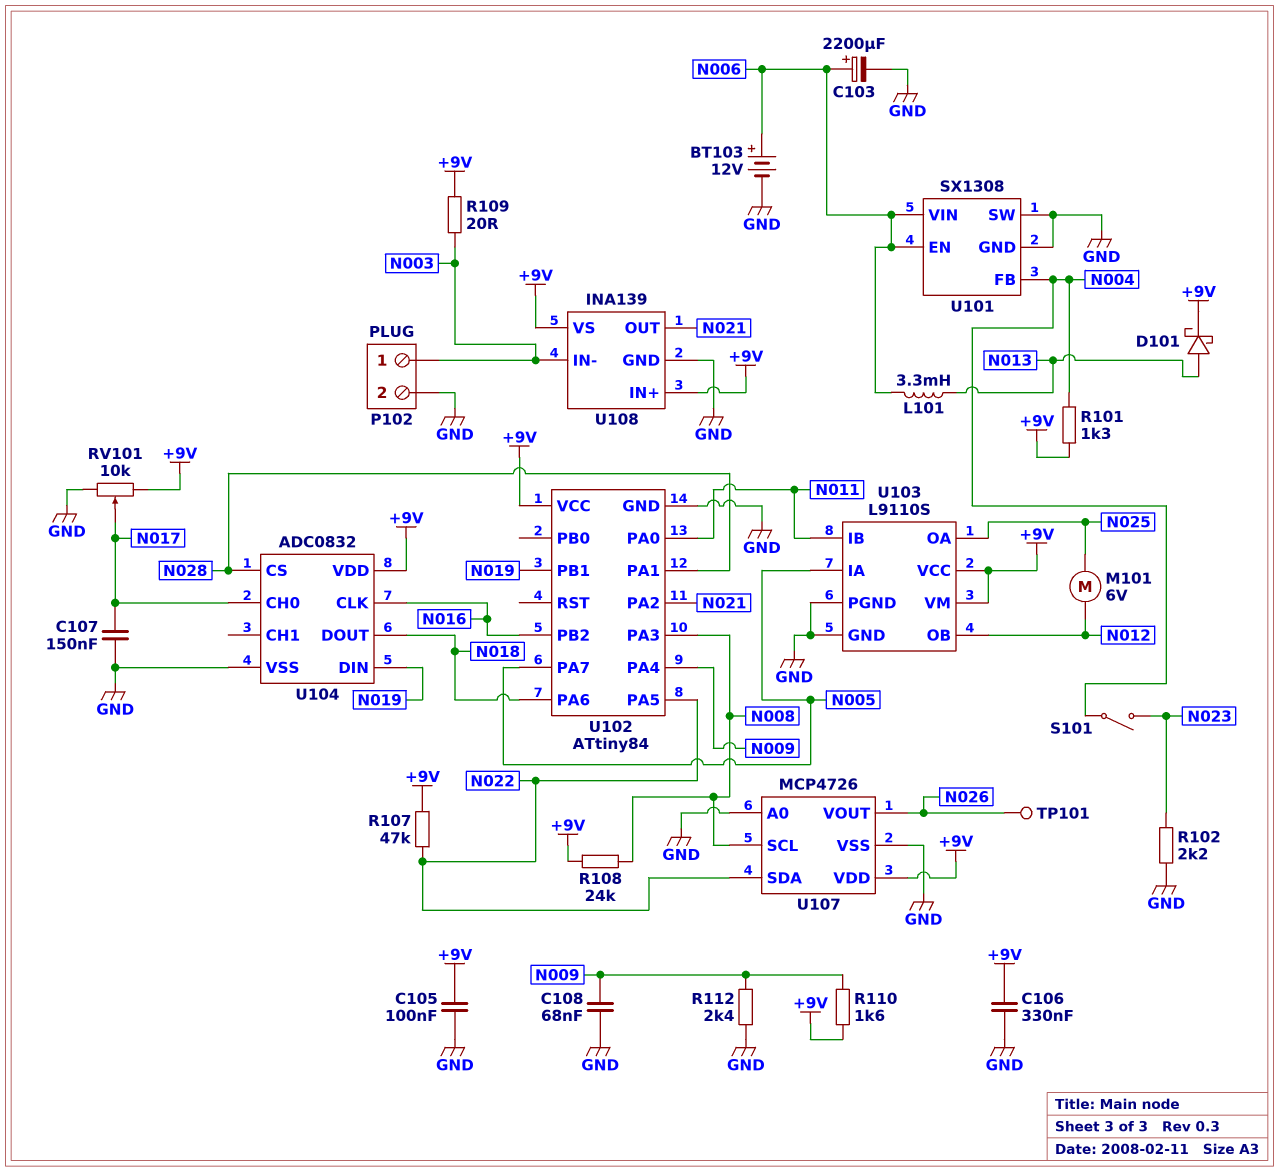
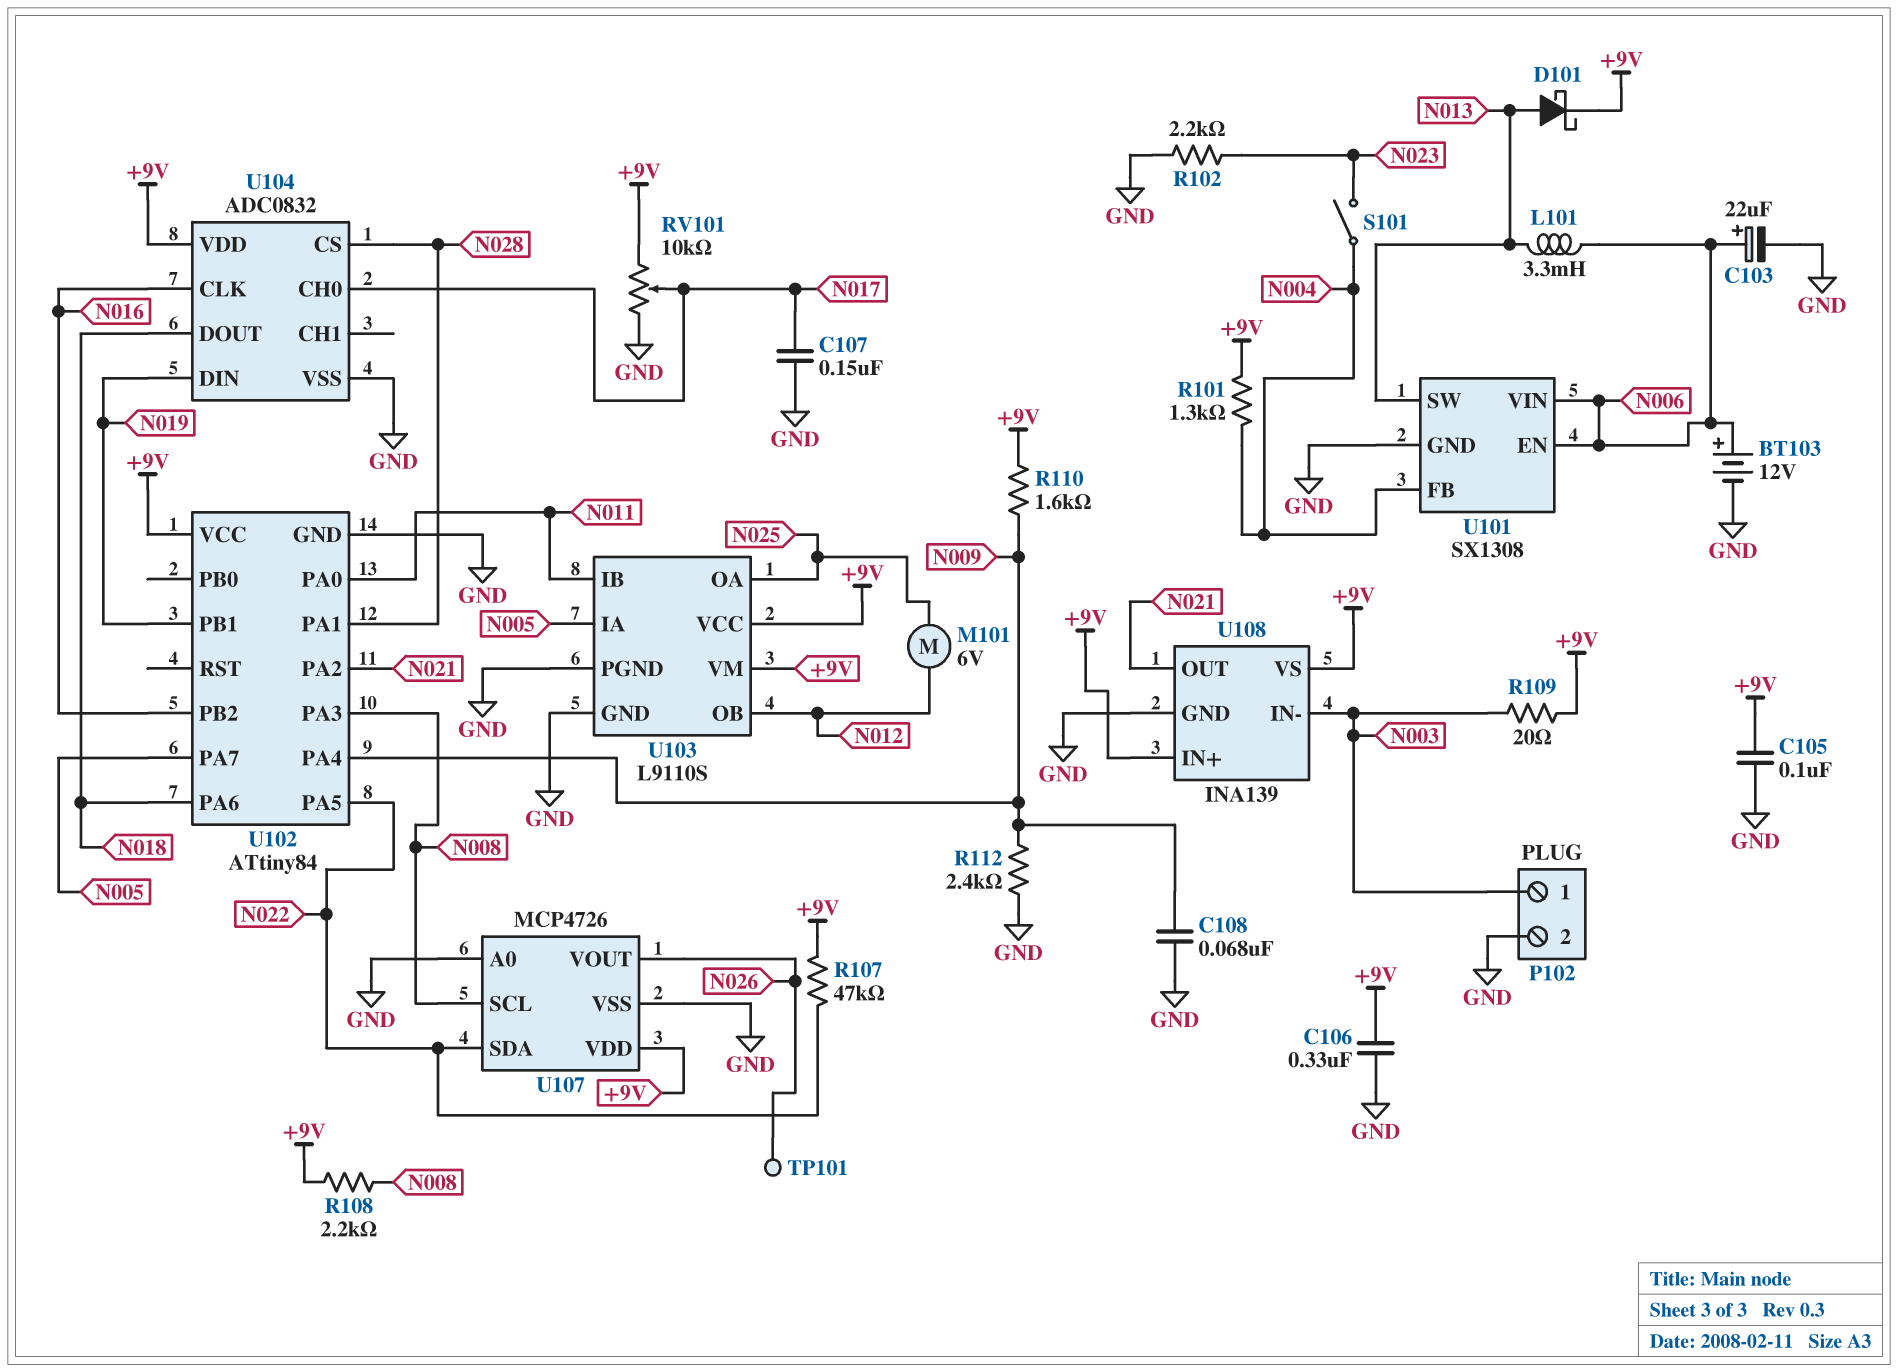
C103: 2200uF (plus N006, minus GND) -> 22uF (plus N006, minus GND)
R108: 24k (+9V, N008) -> 2.2k (+9V, N008)
U101 pin SW: GND -> N013

